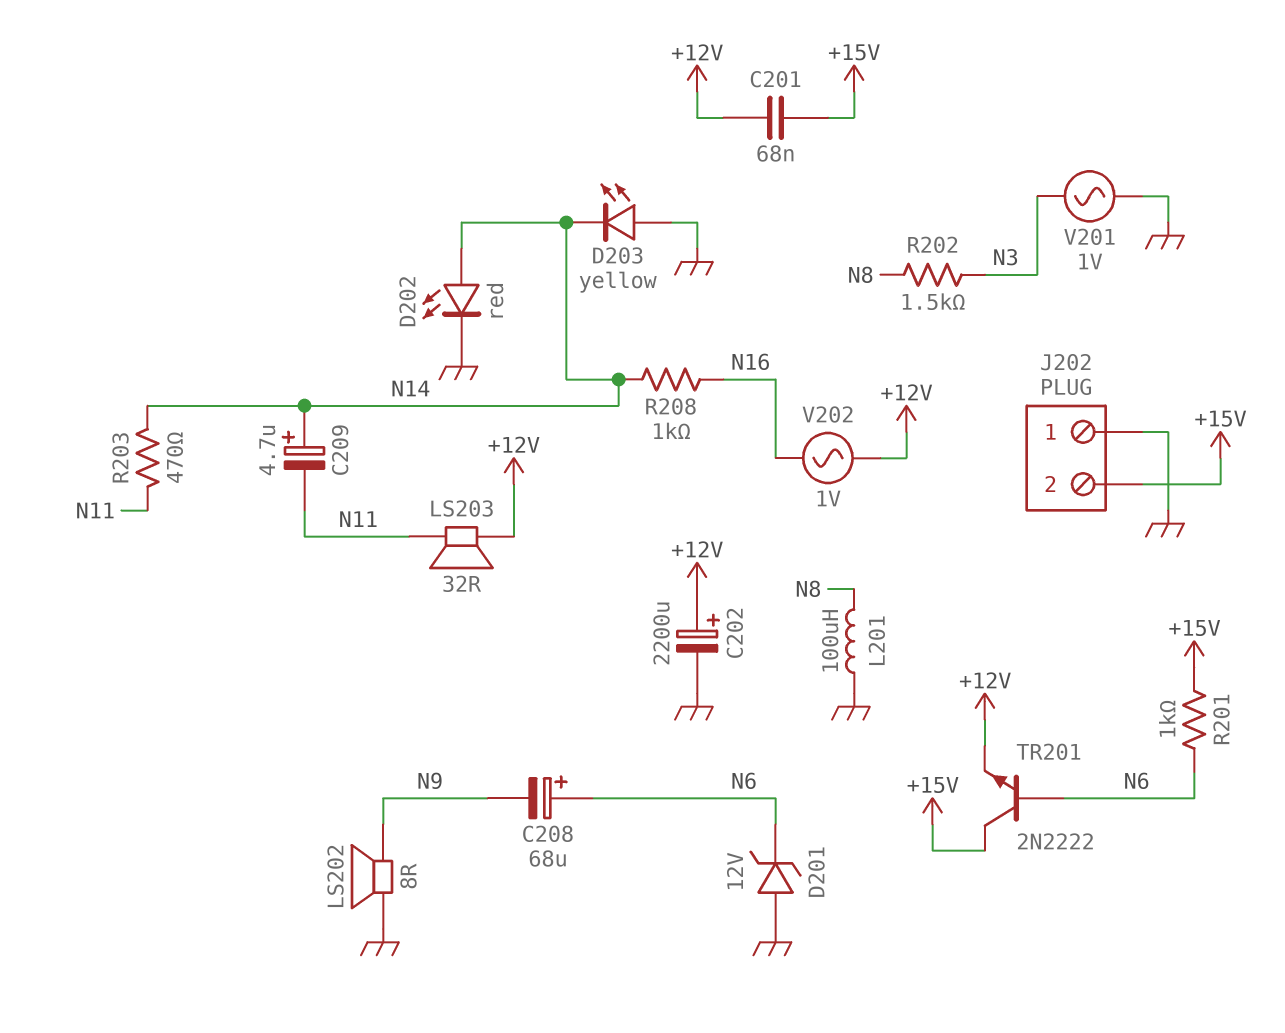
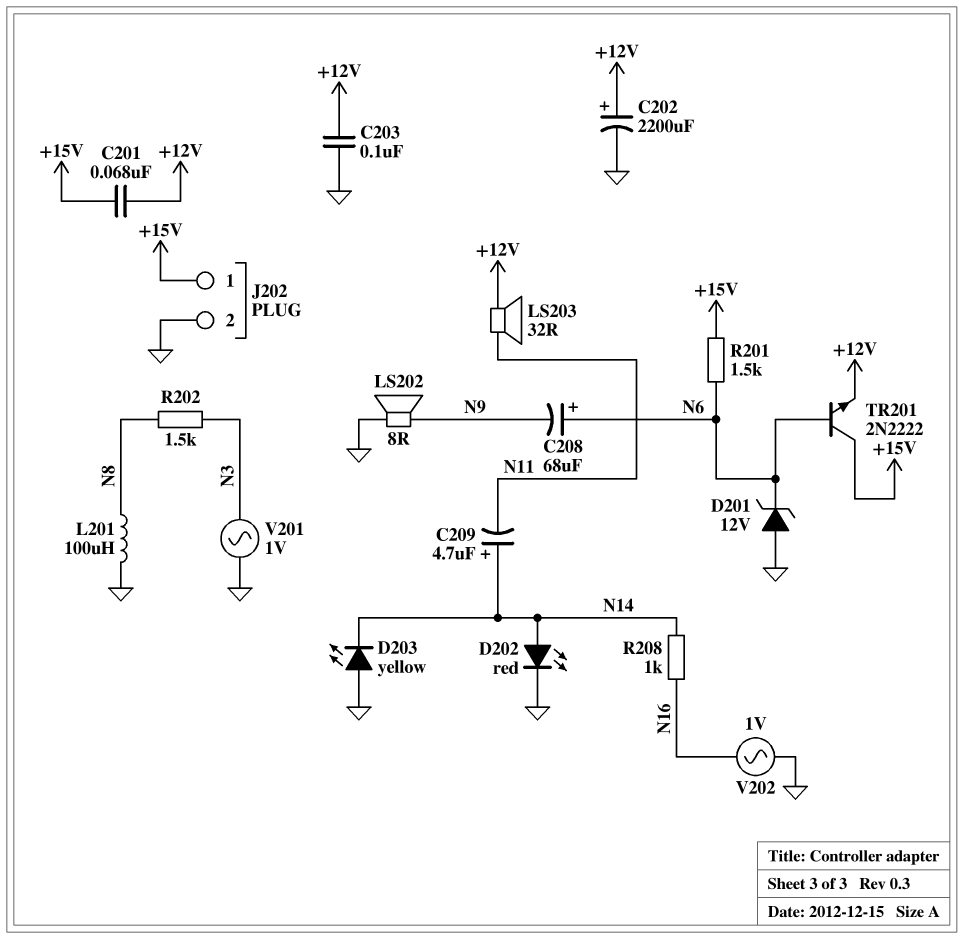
C203: none -> 100nF (+12V, GND)
J202 pin 1: GND -> +15V
J202 pin 2: +15V -> GND
R201: 1k (+15V, N6) -> 1.5k (+15V, N6)
R203: 470 (N11, N14) -> none
V202: AC 1V (+12V, N16) -> AC 1V (GND, N16)

